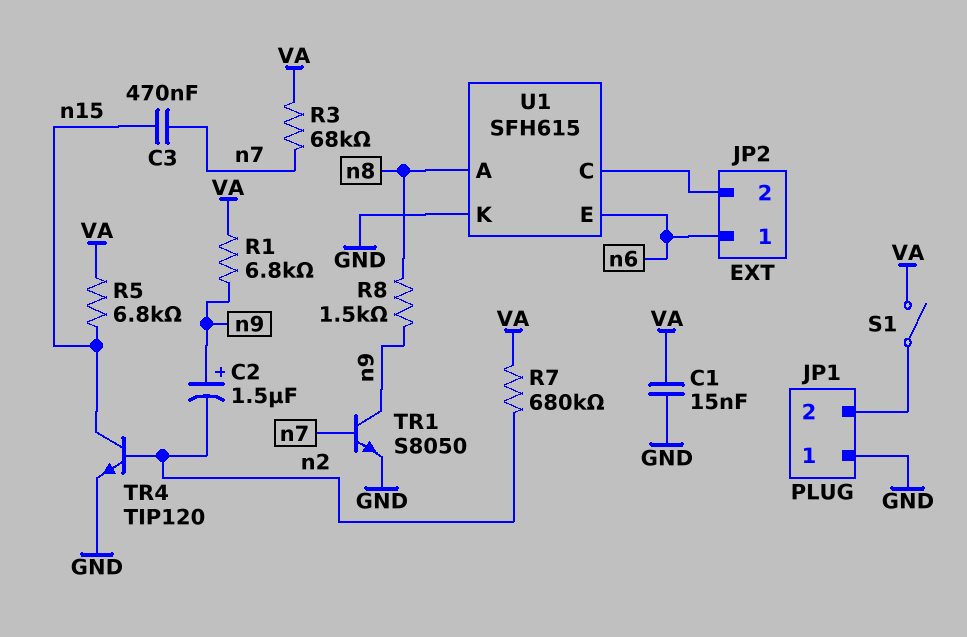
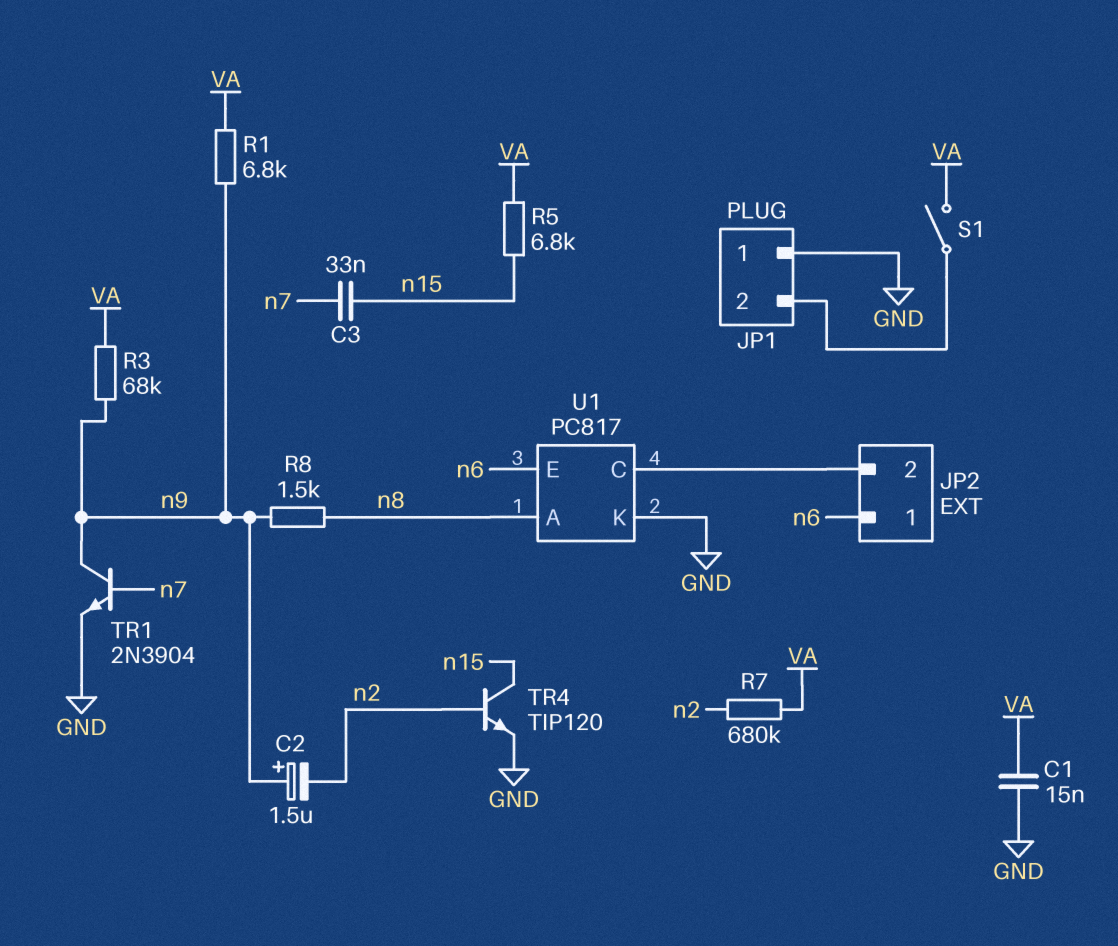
C3: 470nF (n7, n15) -> 33nF (n7, n15)
R3: 68k (VA, n7) -> 68k (VA, n9)
TR1: NPN S8050 (B n7, C n9, E GND) -> NPN 2N3904 (B n7, C n9, E GND)
U1: SFH615 -> PC817

